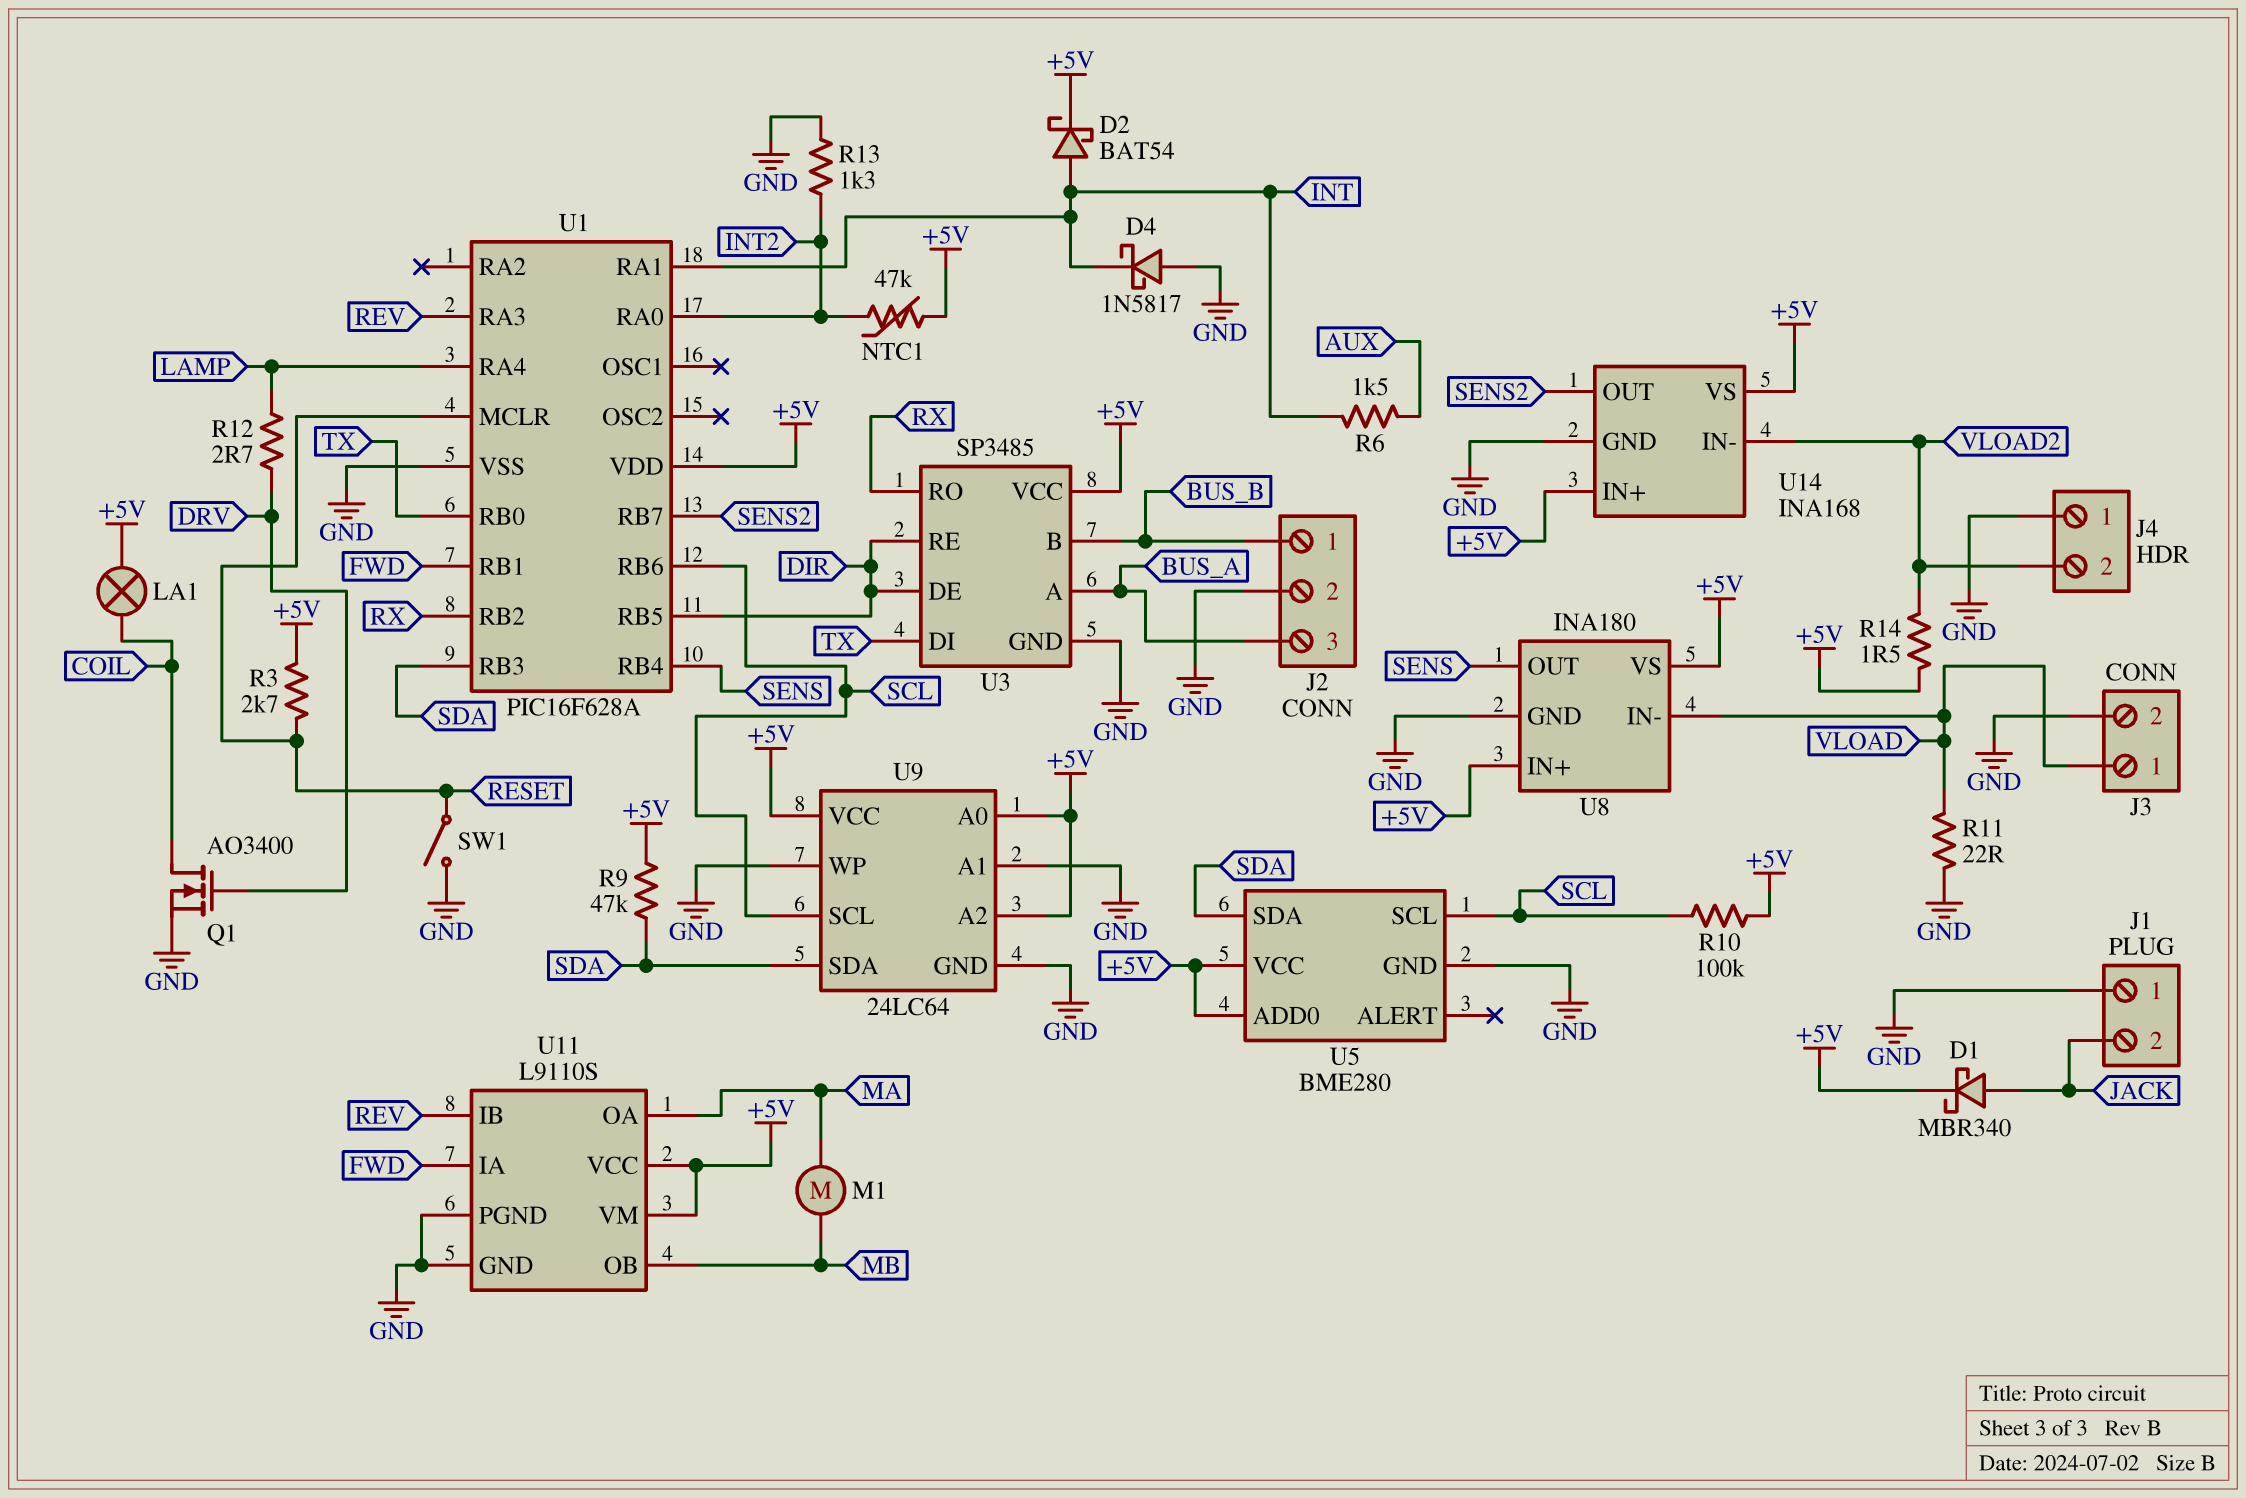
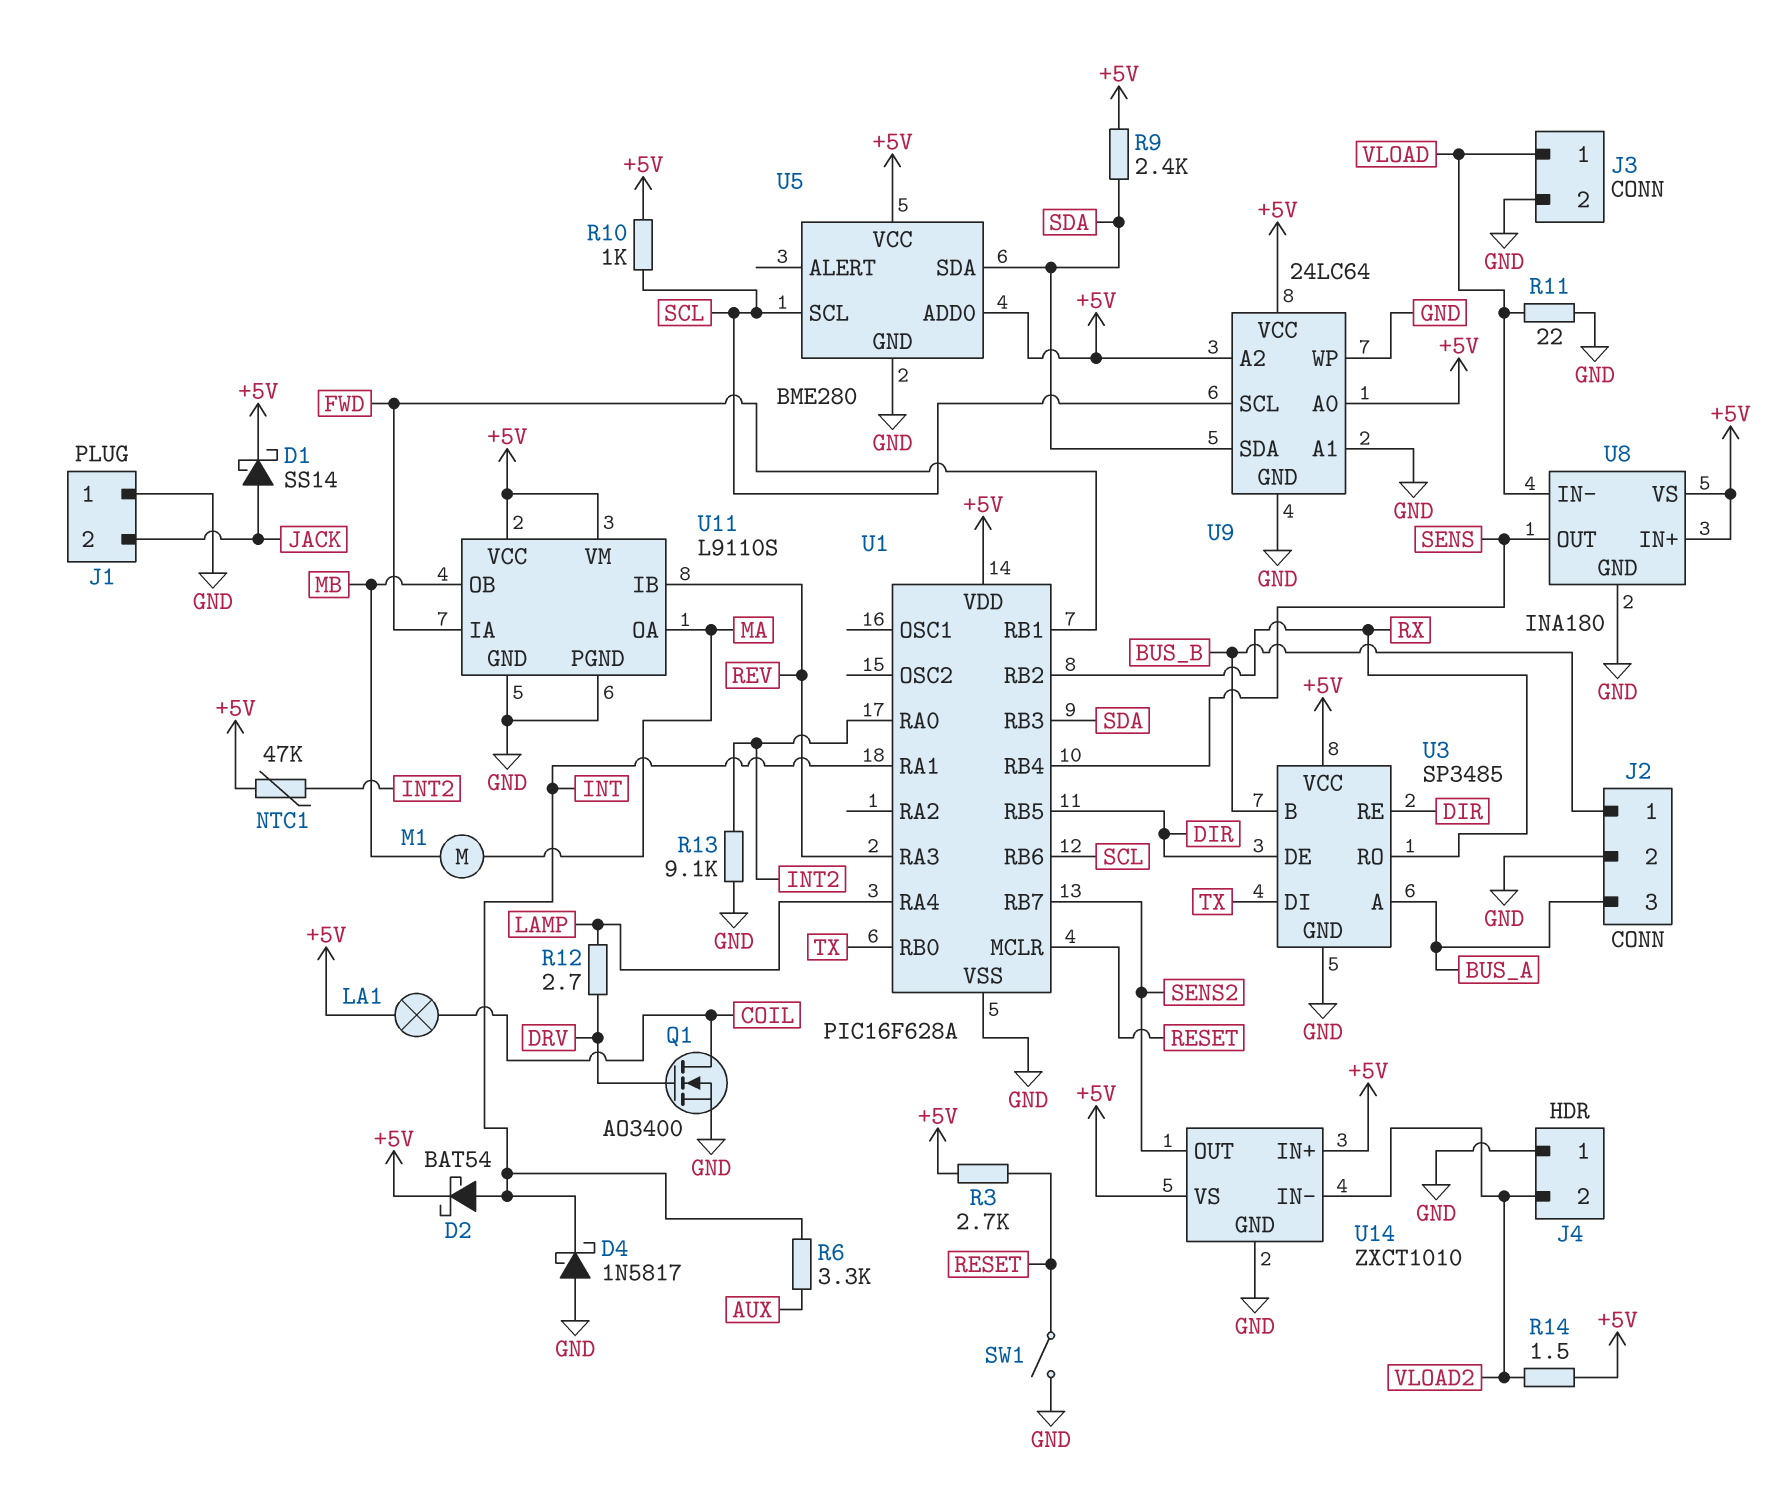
D1: schottky MBR340 (A JACK, K +5V) -> schottky SS14 (A JACK, K +5V)
R6: 1.5k (AUX, INT) -> 3.3k (AUX, INT)
R9: 47k (+5V, SDA) -> 2.4k (+5V, SDA)
R10: 100k (+5V, SCL) -> 1k (+5V, SCL)
R13: 1.3k (GND, INT2) -> 9.1k (GND, INT2)
U14: INA168 -> ZXCT1010

